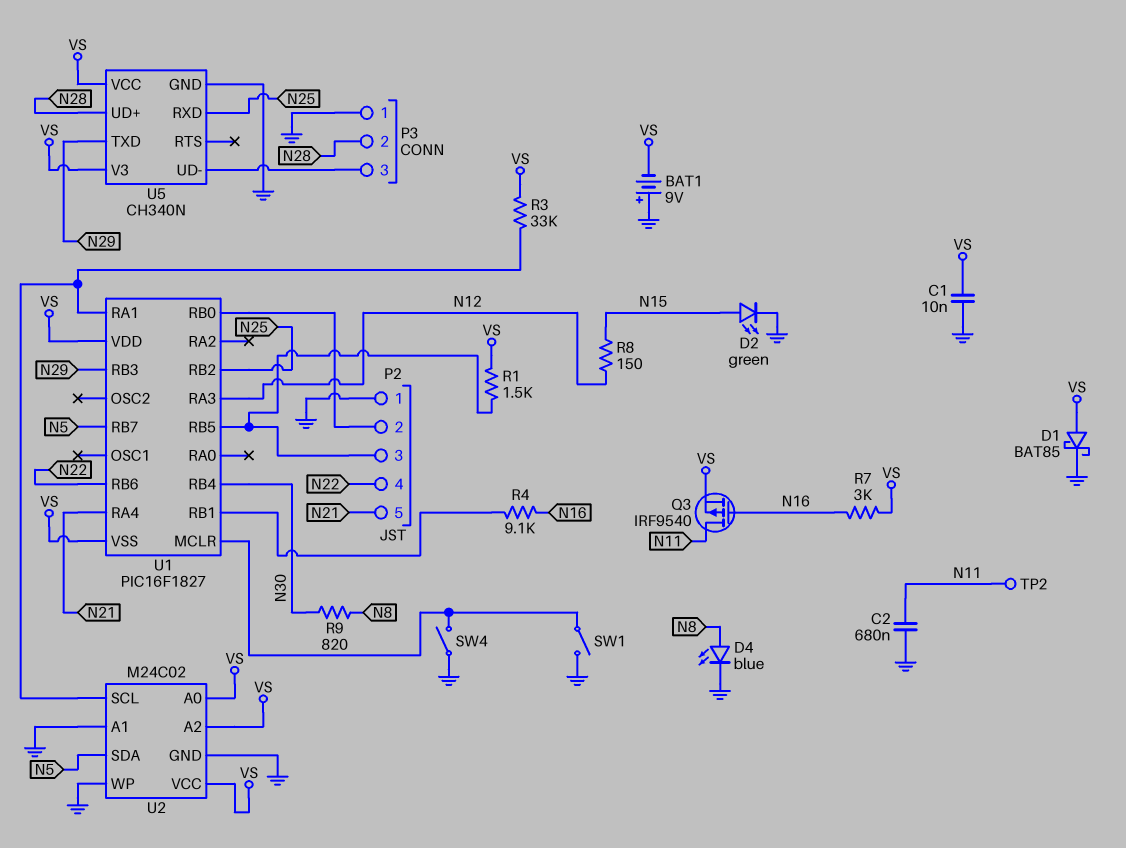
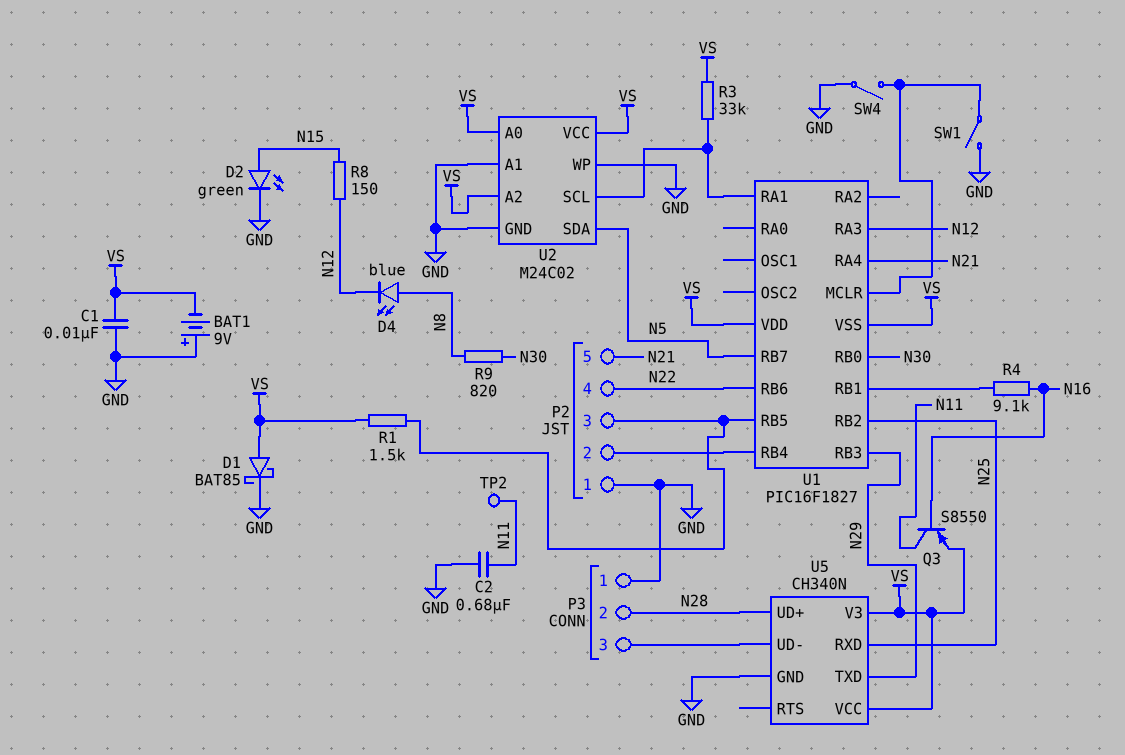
D4: LED blue (A N8, K GND) -> LED blue (A N8, K N12)
Q3: PMOS IRF9540 (G N16, D N11, S VS) -> PNP S8550 (B N16, C N11, E VS)
R7: 3k (N16, VS) -> none
U1 pin RB0: P2/2 -> N30
U1 pin RB4: N30 -> P2/2

